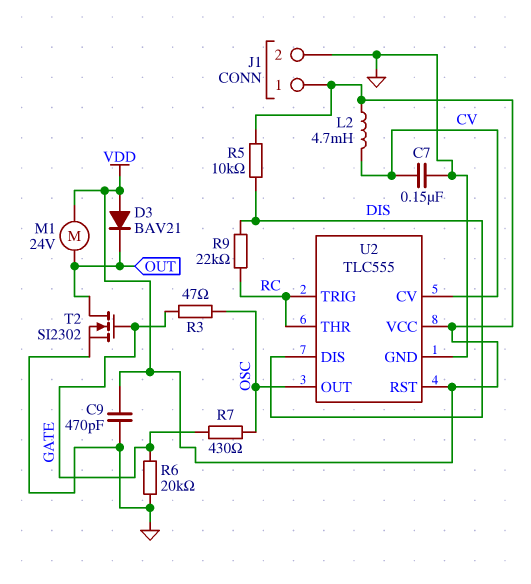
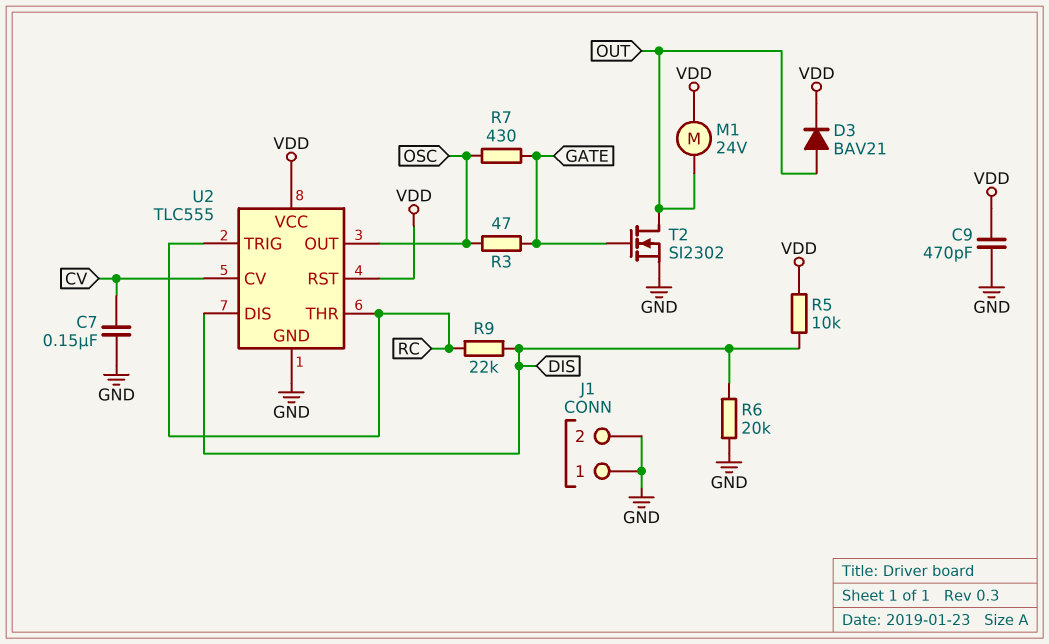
D3: diode BAV21 (A VDD, K OUT) -> diode BAV21 (A OUT, K VDD)
J1 pin 1: VDD -> GND
L2: 4.7mH (CV, VDD) -> none
R6: 20k (GATE, GND) -> 20k (DIS, GND)

